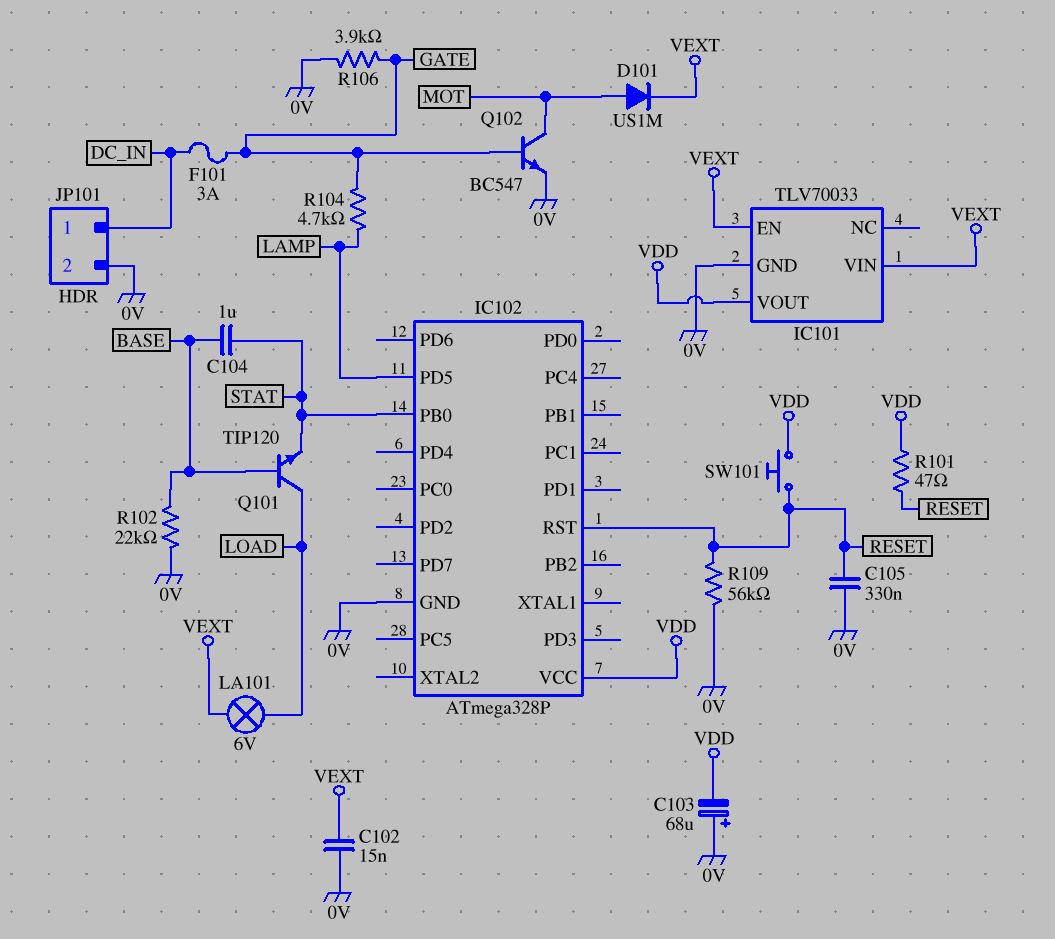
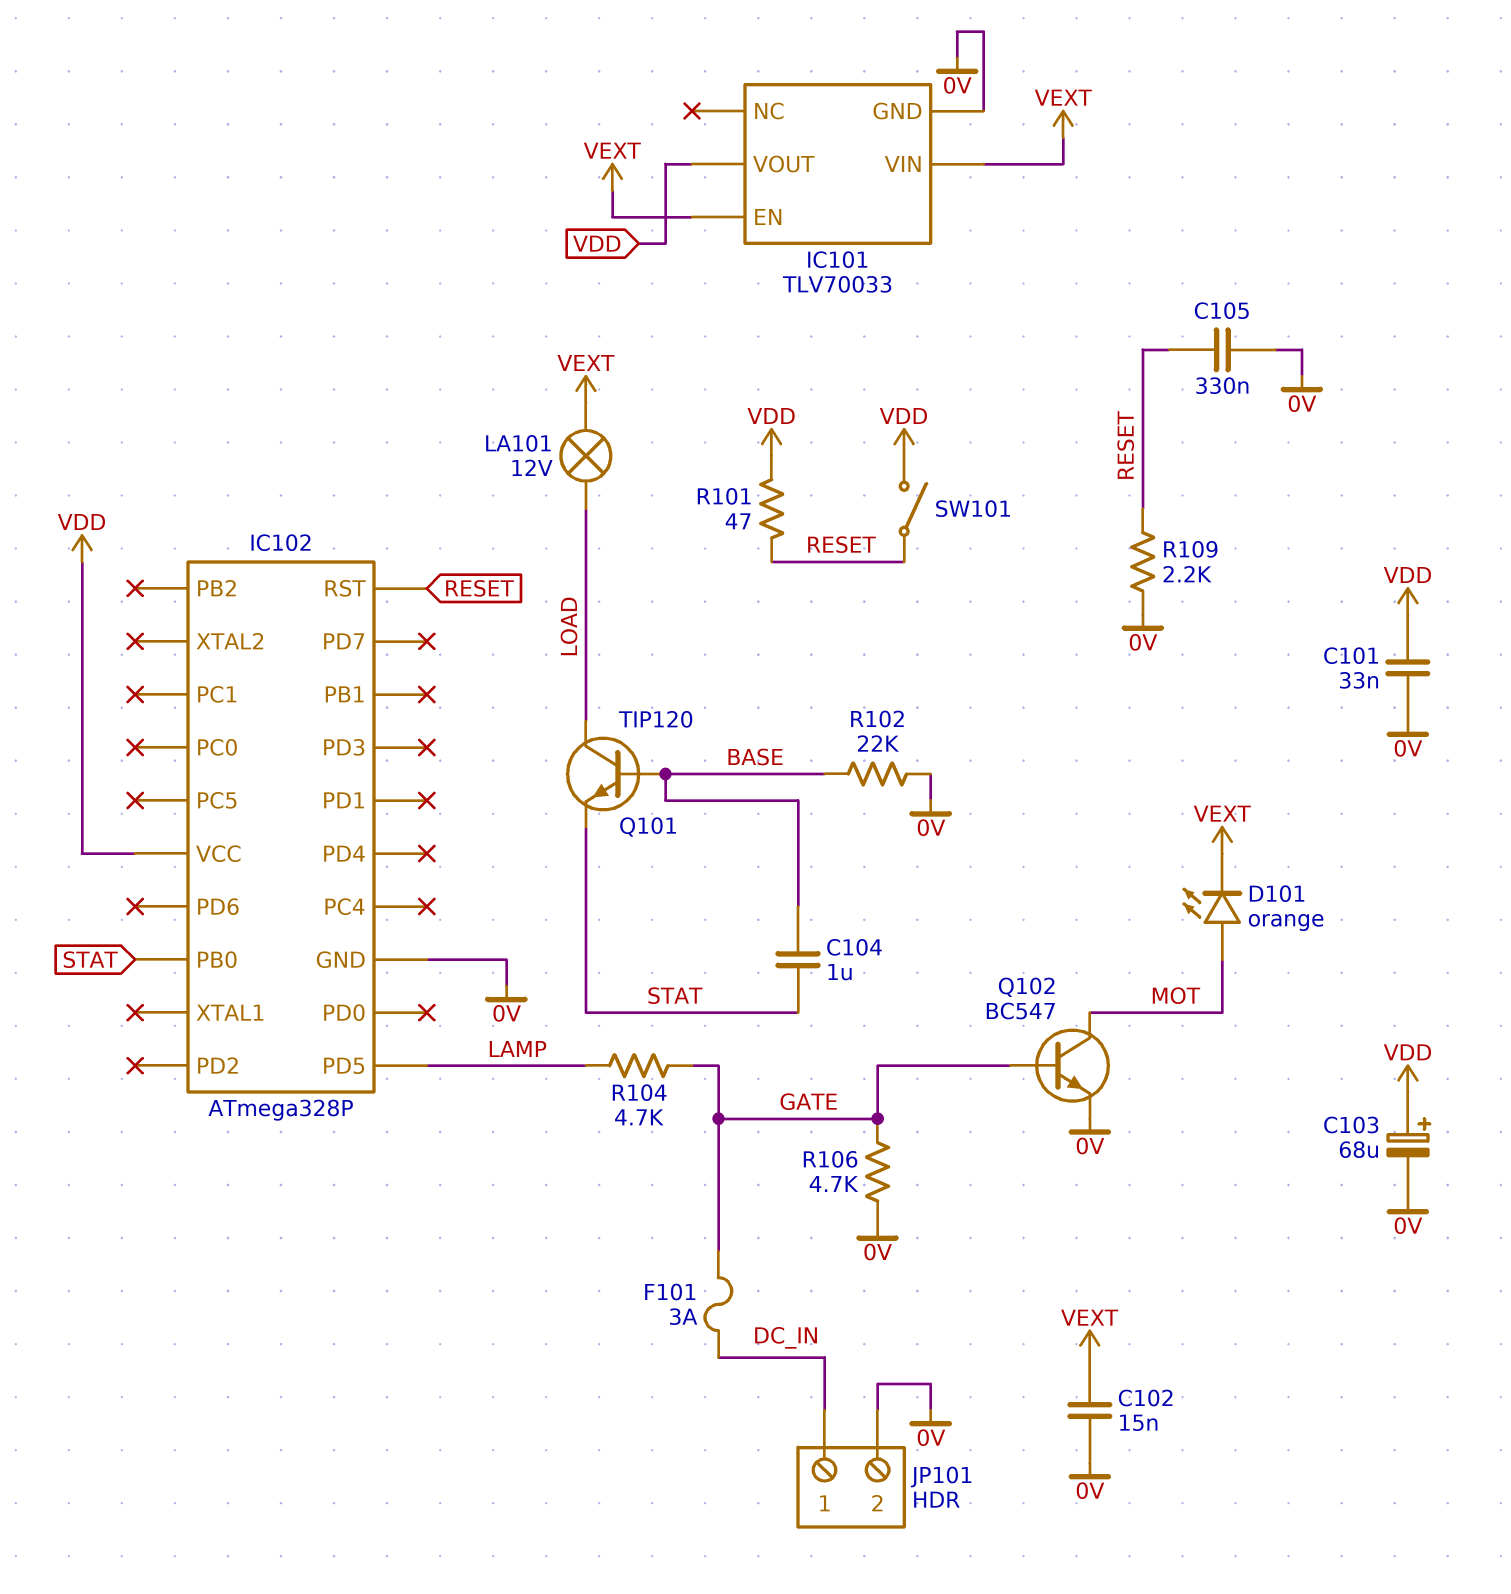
C101: none -> 33nF (0V, VDD)
C103: 68uF (plus 0V, minus VDD) -> 68uF (plus VDD, minus 0V)
D101: diode US1M (A MOT, K VEXT) -> LED orange (A MOT, K VEXT)
LA101: lamp 6V (LOAD, VEXT) -> lamp 12V (LOAD, VEXT)
R106: 3.9k (0V, GATE) -> 4.7k (0V, GATE)
R109: 56k (0V, RESET) -> 2.2k (0V, RESET)
SW101: button (RESET, VDD) -> switch (RESET, VDD)

